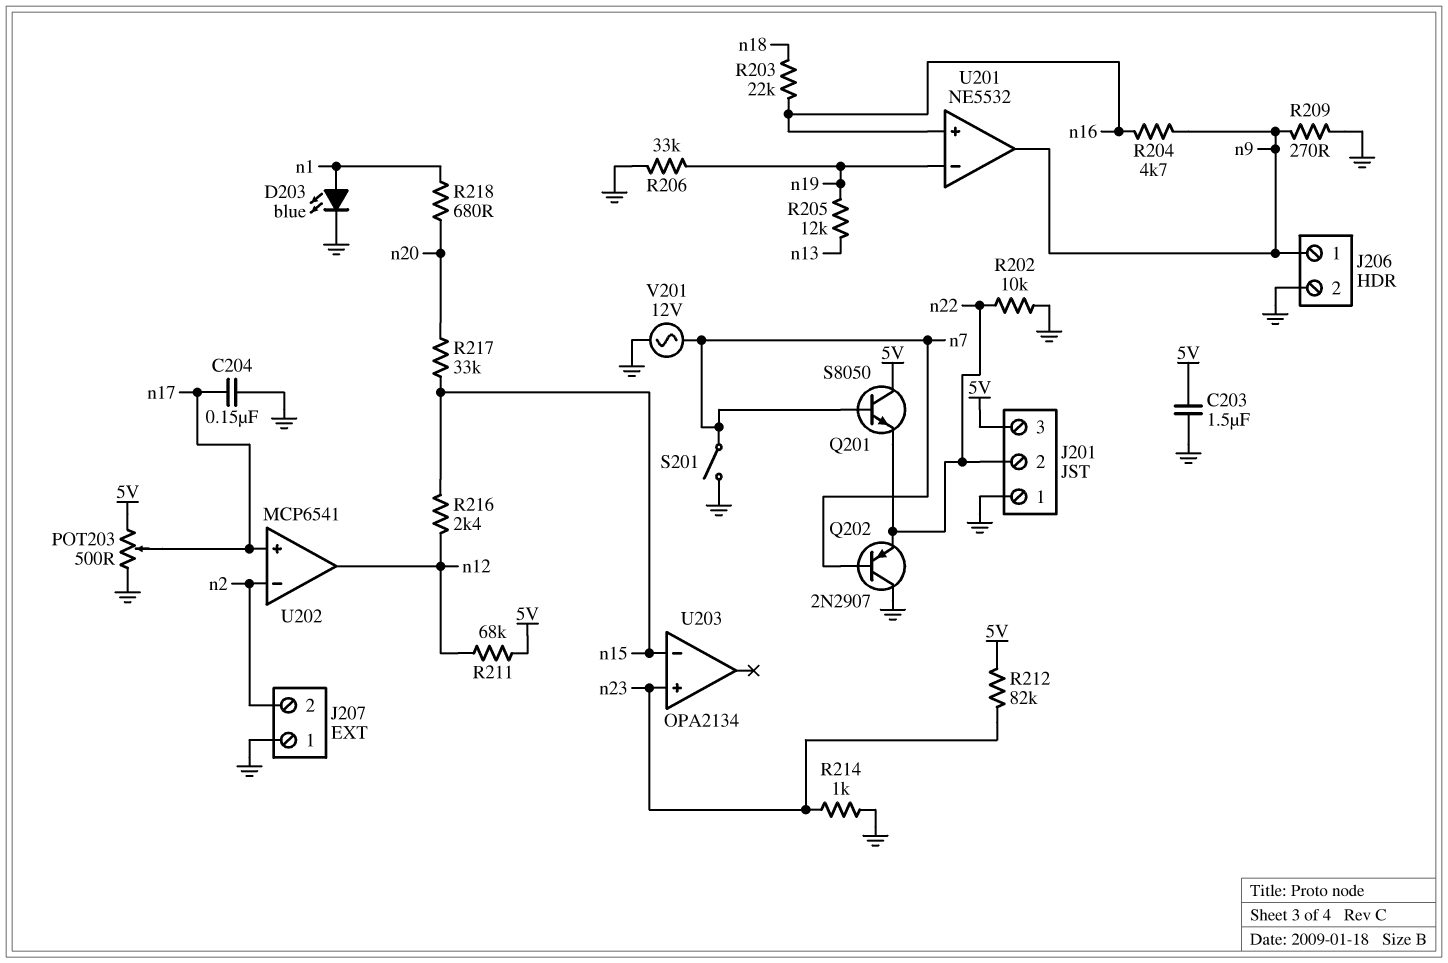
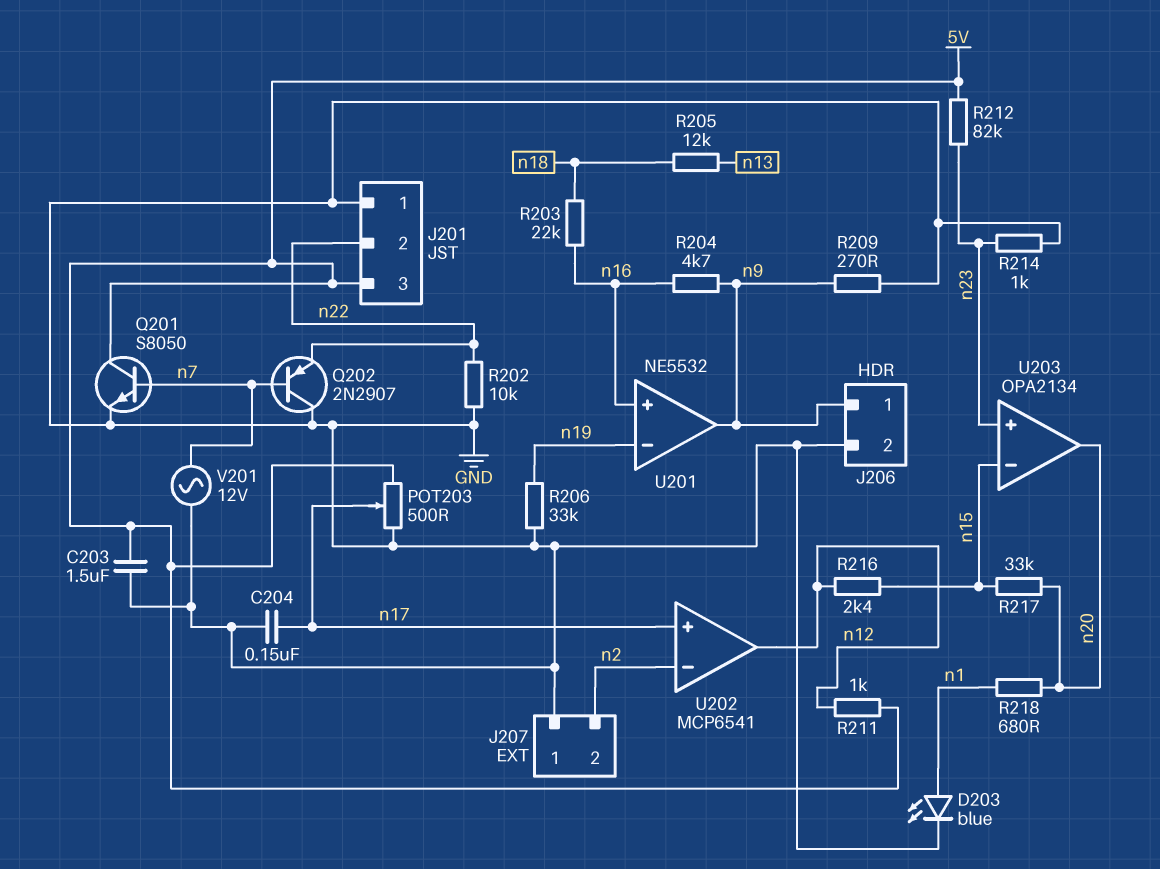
Q201: NPN S8050 (B n7, C 5V, E n22) -> NPN S8050 (B n7, C 5V, E GND)
R205: 12k (n13, n19) -> 12k (n13, n18)
R211: 68k (5V, n12) -> 1k (5V, n12)
S201: switch (GND, n7) -> none
U203 pin out: none -> n20

